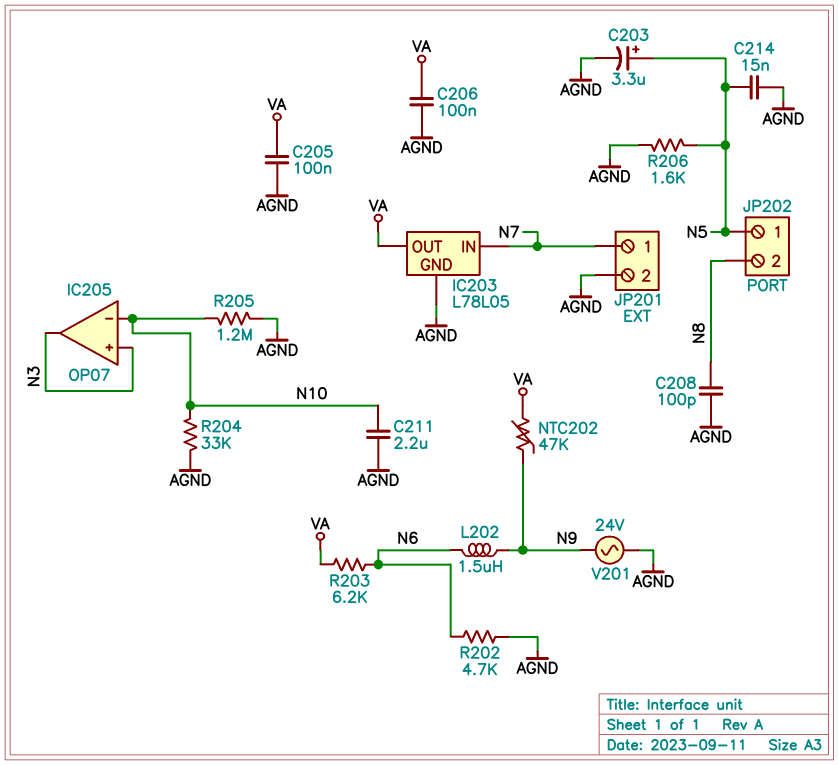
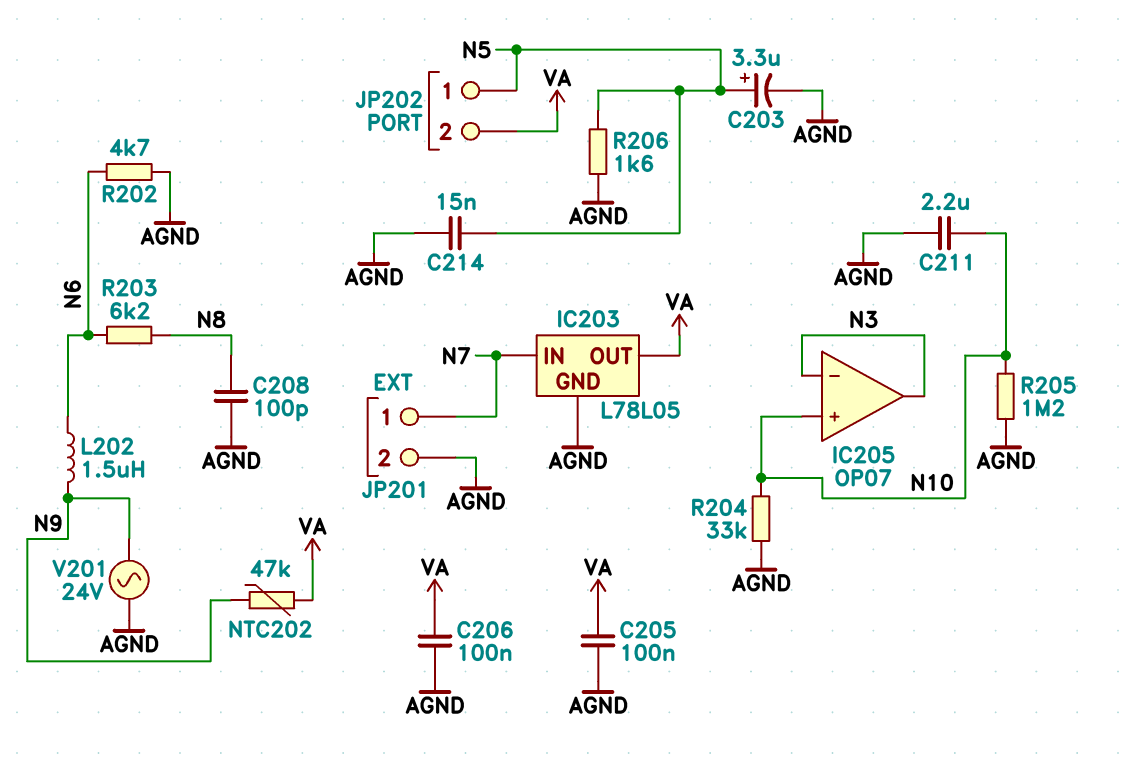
IC205 pin in+: N3 -> N10
IC205 pin in-: N10 -> N3
JP202 pin 2: N8 -> VA
R203: 6.2k (N6, VA) -> 6.2k (N6, N8)

